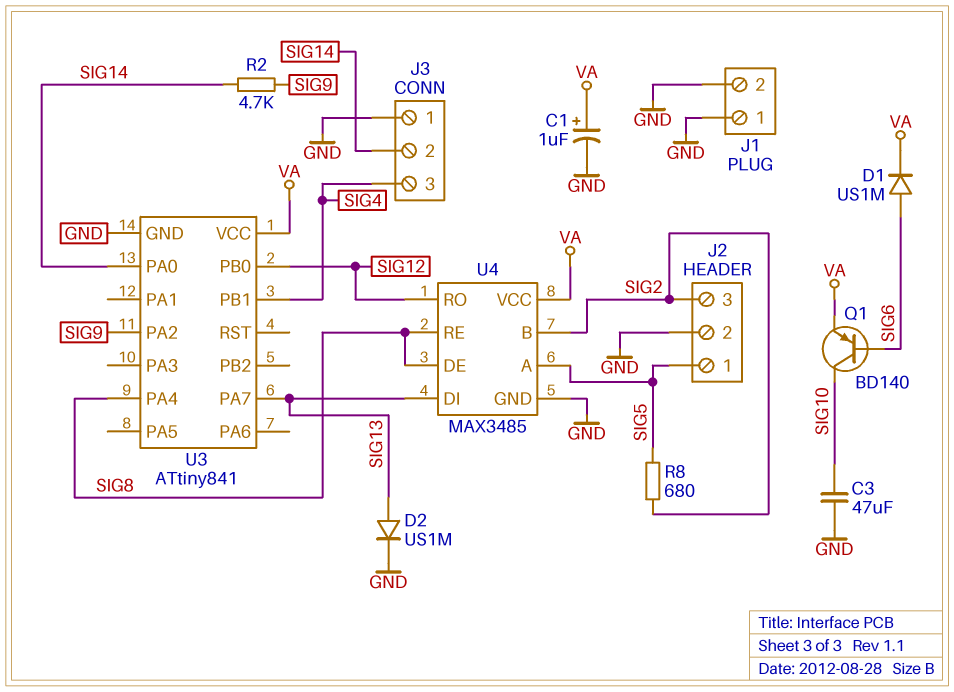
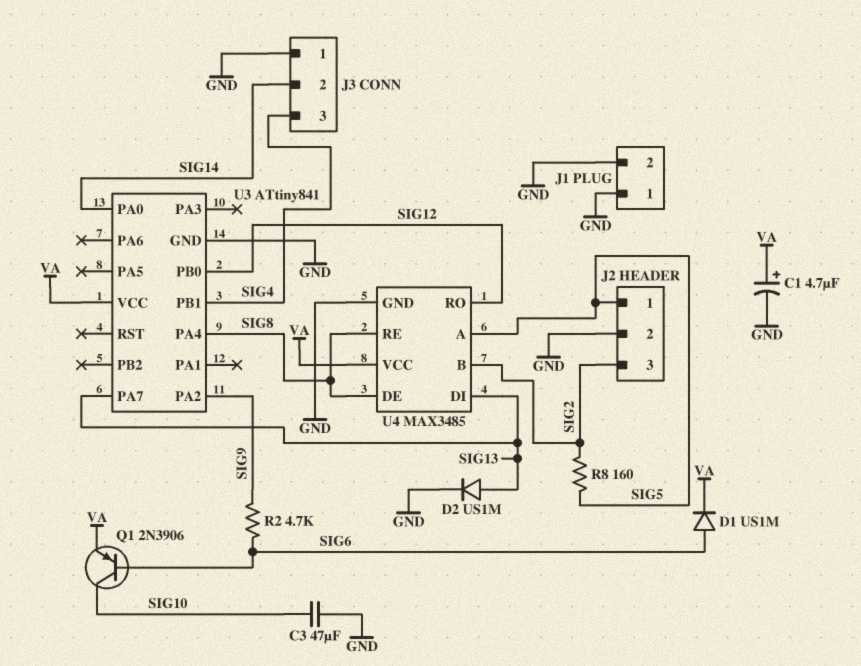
C1: 1uF (plus VA, minus GND) -> 4.7uF (plus VA, minus GND)
Q1: PNP BD140 (B SIG6, C SIG10, E VA) -> PNP 2N3906 (B SIG6, C SIG10, E VA)
R2: 4.7k (SIG9, SIG14) -> 4.7k (SIG6, SIG9)
R8: 680 (SIG2, SIG5) -> 160 (SIG2, SIG5)

